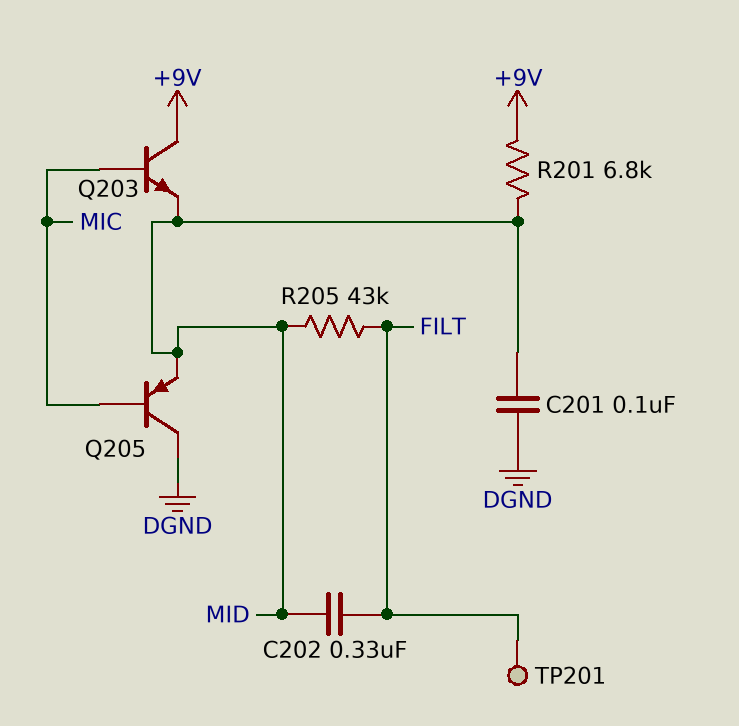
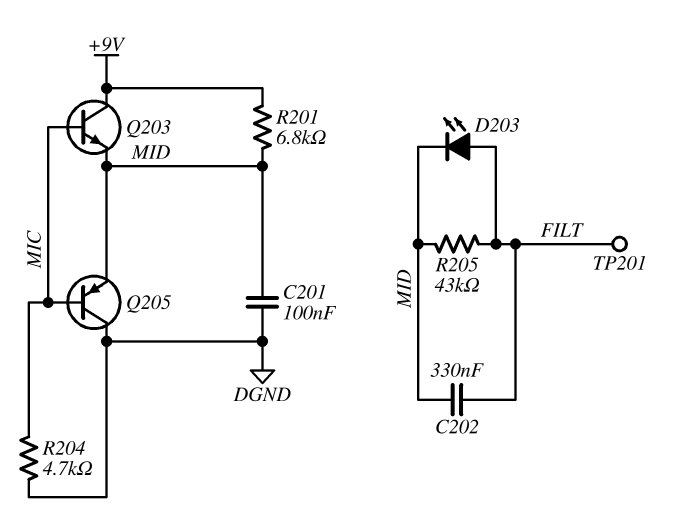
D203: none -> LED (A FILT, K MID)
R204: none -> 4.7k (DGND, MIC)

